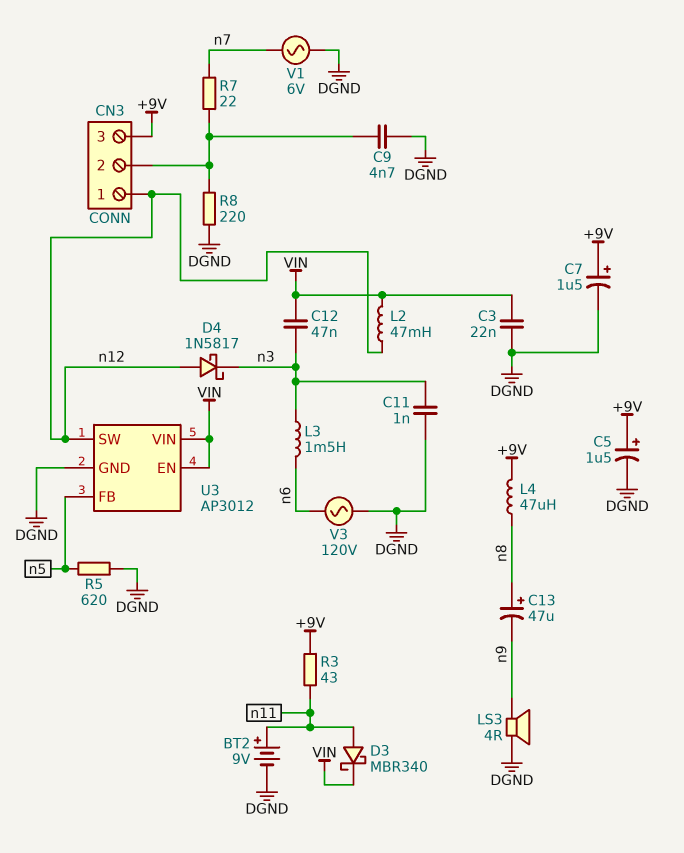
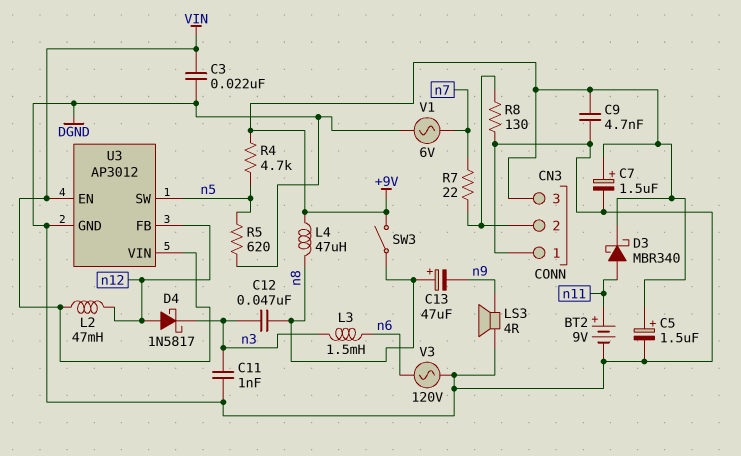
C9: 4.7nF (CN3/2, DGND) -> 4.7nF (+9V, DGND)
C12: 47nF (VIN, n3) -> 47nF (n3, n8)
CN3 pin 1: n12 -> DGND
D3: schottky MBR340 (A n11, K VIN) -> schottky MBR340 (A n11, K +9V)
R3: 43 (+9V, n11) -> none
R4: none -> 4.7k (+9V, n5)
R8: 220 (CN3/2, DGND) -> 130 (CN3/2, DGND)
SW3: none -> switch (+9V, n8)
U3 pin FB: n5 -> n12
U3 pin SW: n12 -> n5

